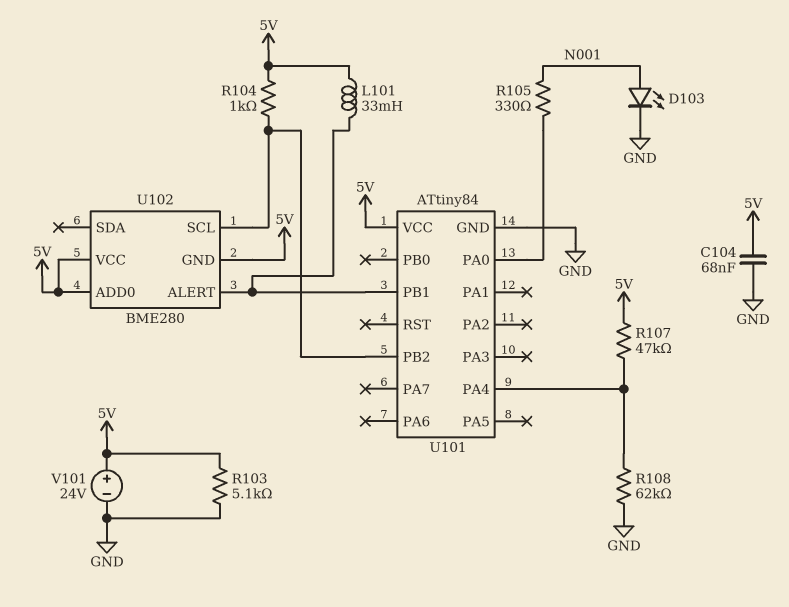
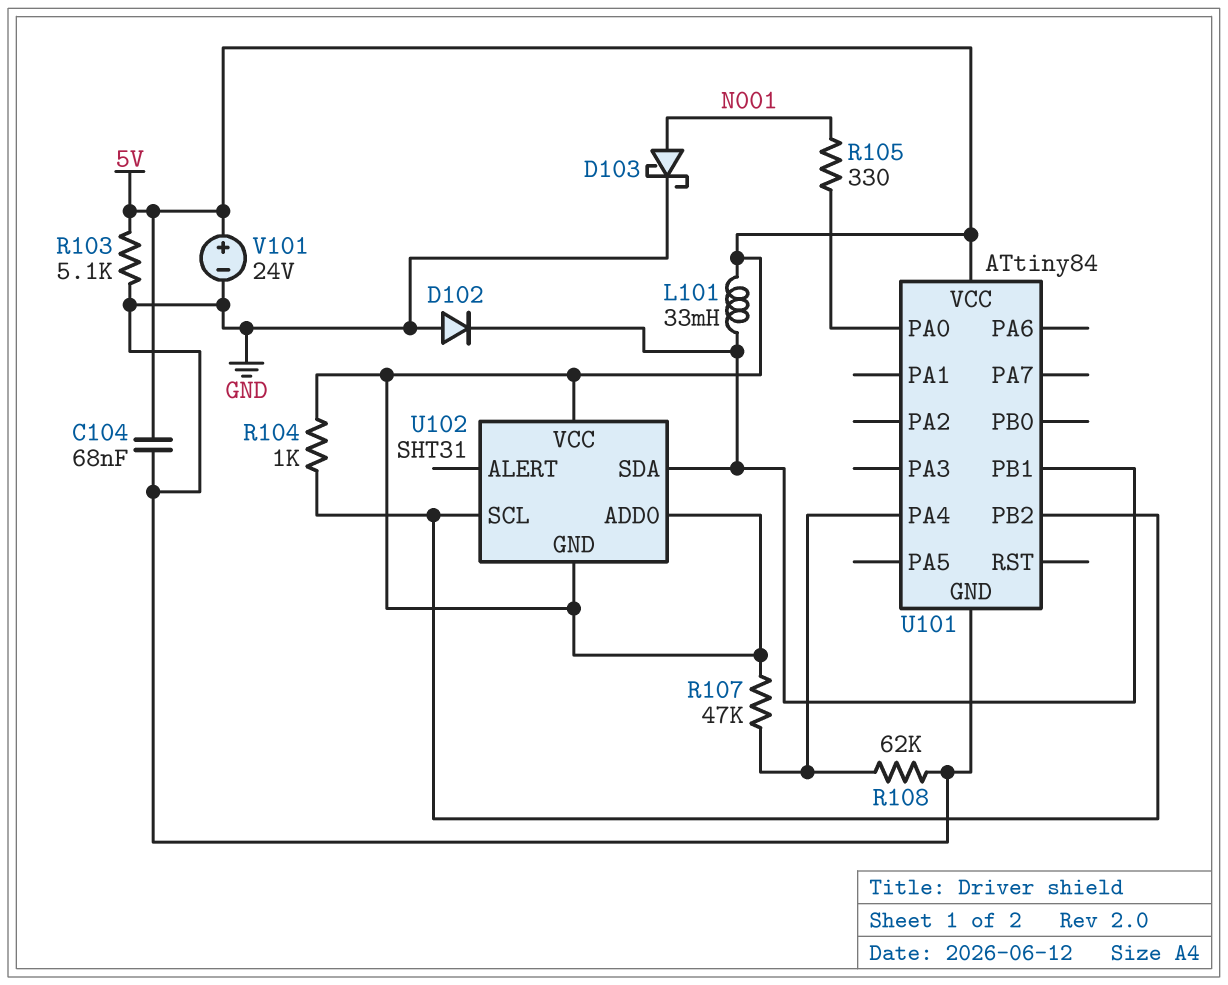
D102: none -> diode (A GND, K U101/PB1)
D103: LED (A N001, K GND) -> schottky (A N001, K GND)
U102: BME280 -> SHT31
U102 pin ALERT: U101/PB1 -> none
U102 pin SDA: none -> U101/PB1

